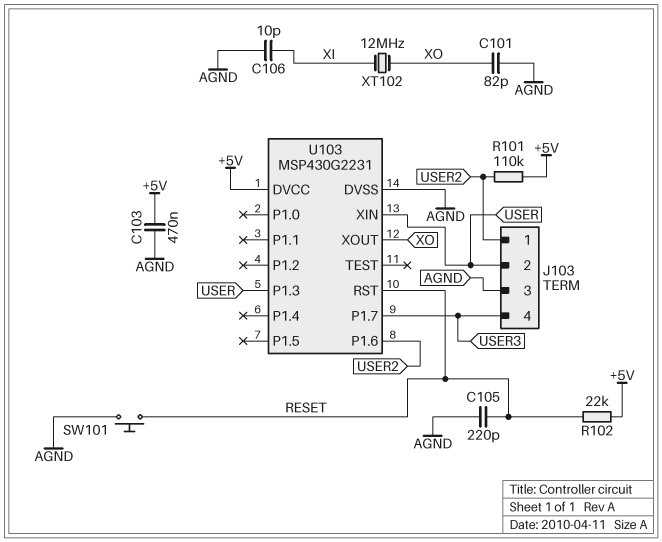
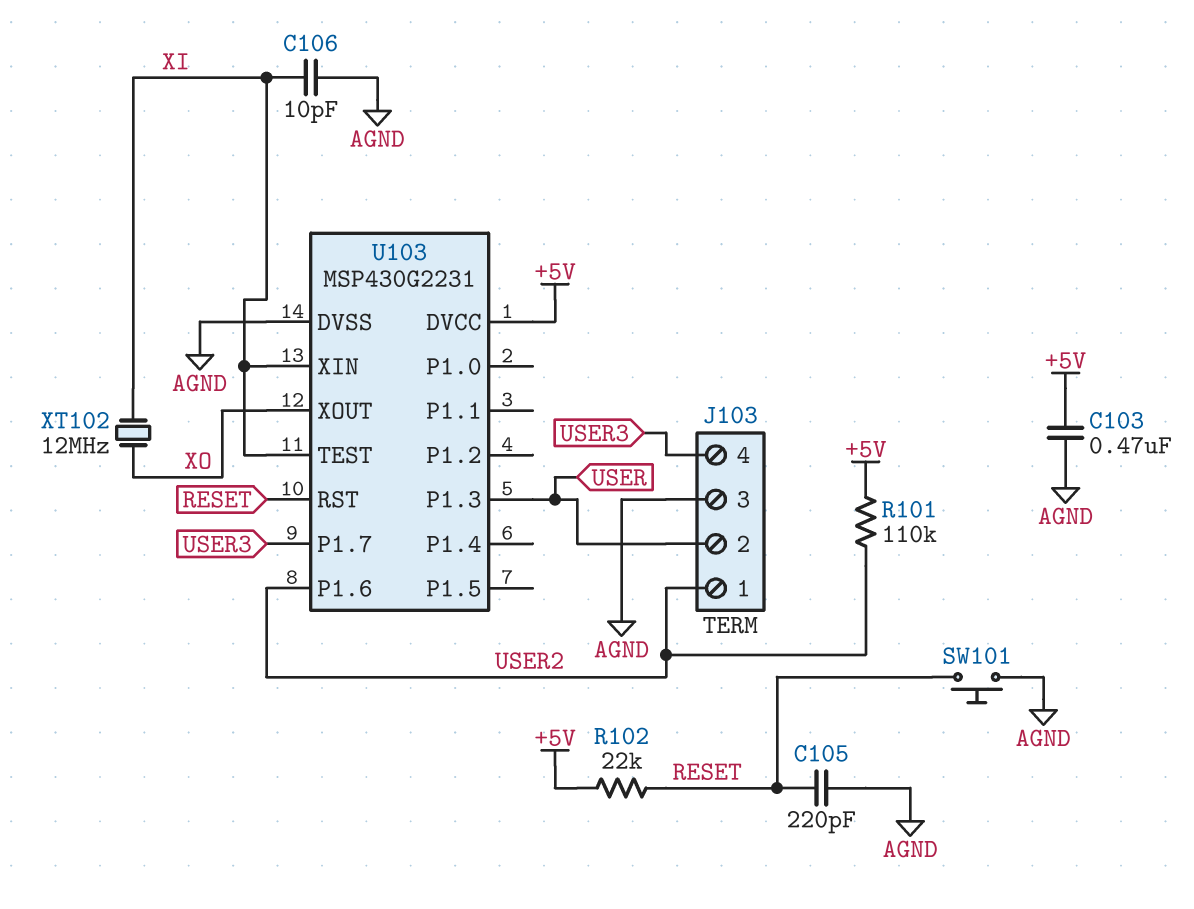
C101: 82pF (AGND, XO) -> none
U103 pin TEST: none -> XI
U103 pin XIN: USER -> XI

